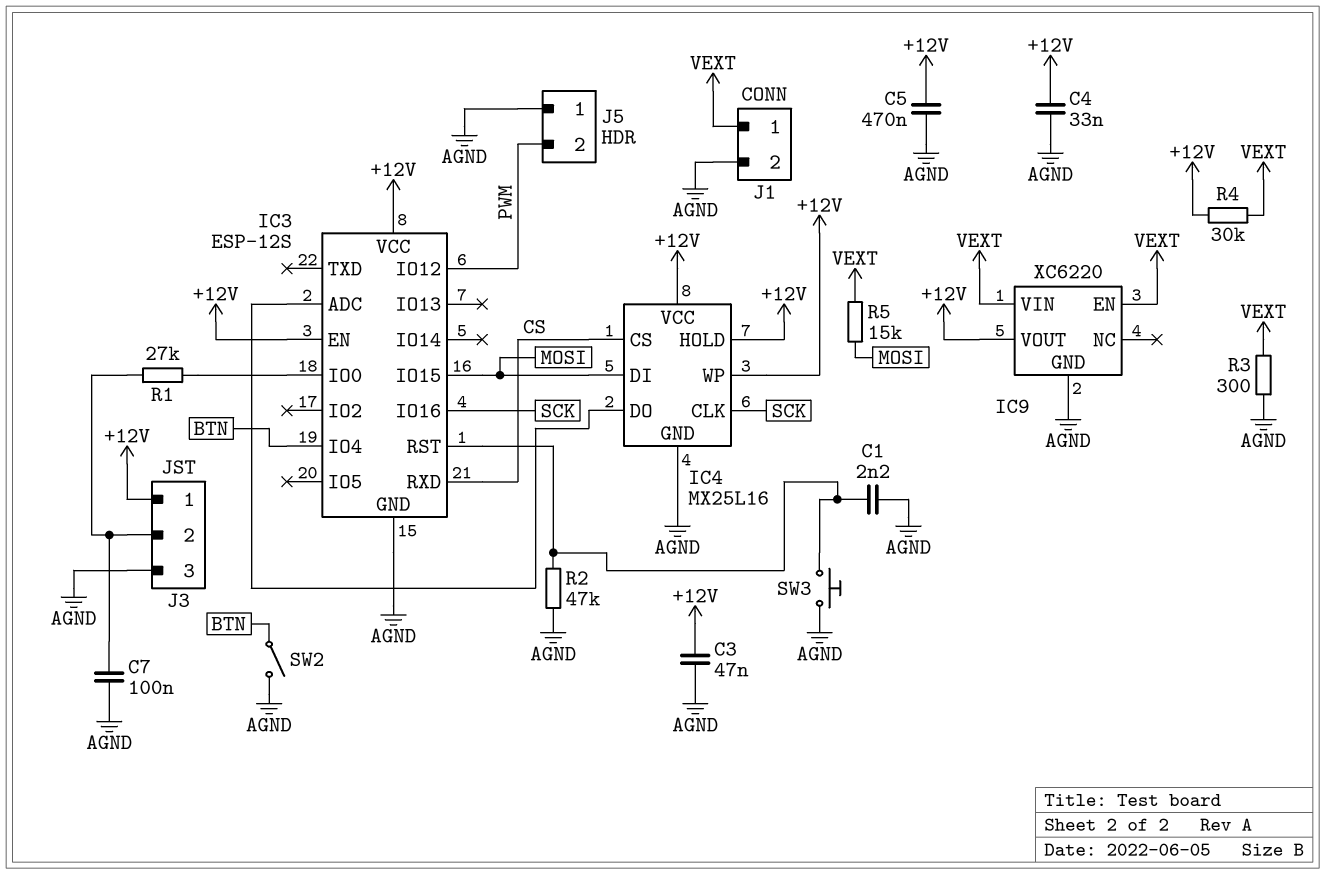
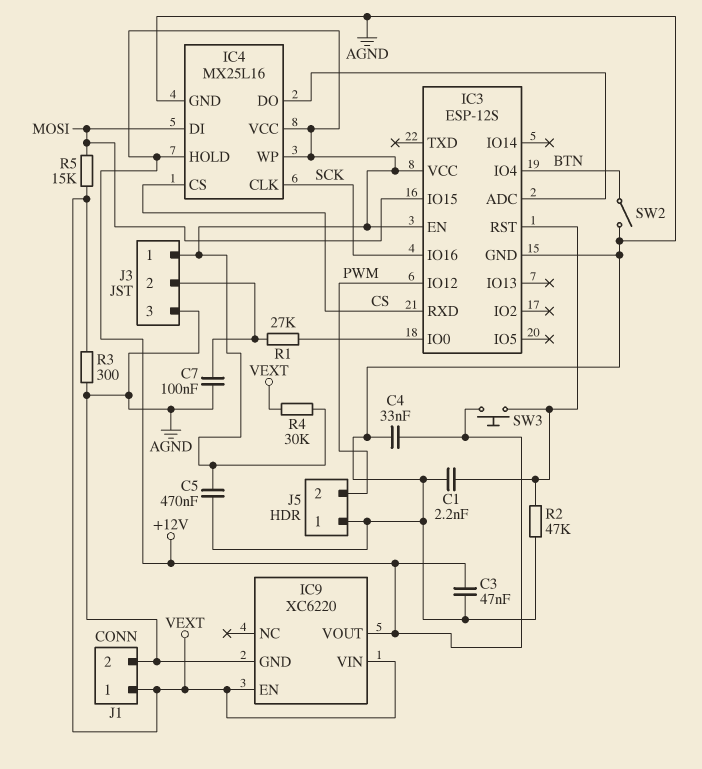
SW3: button (AGND, IC3/RST) -> button (+12V, IC3/RST)

